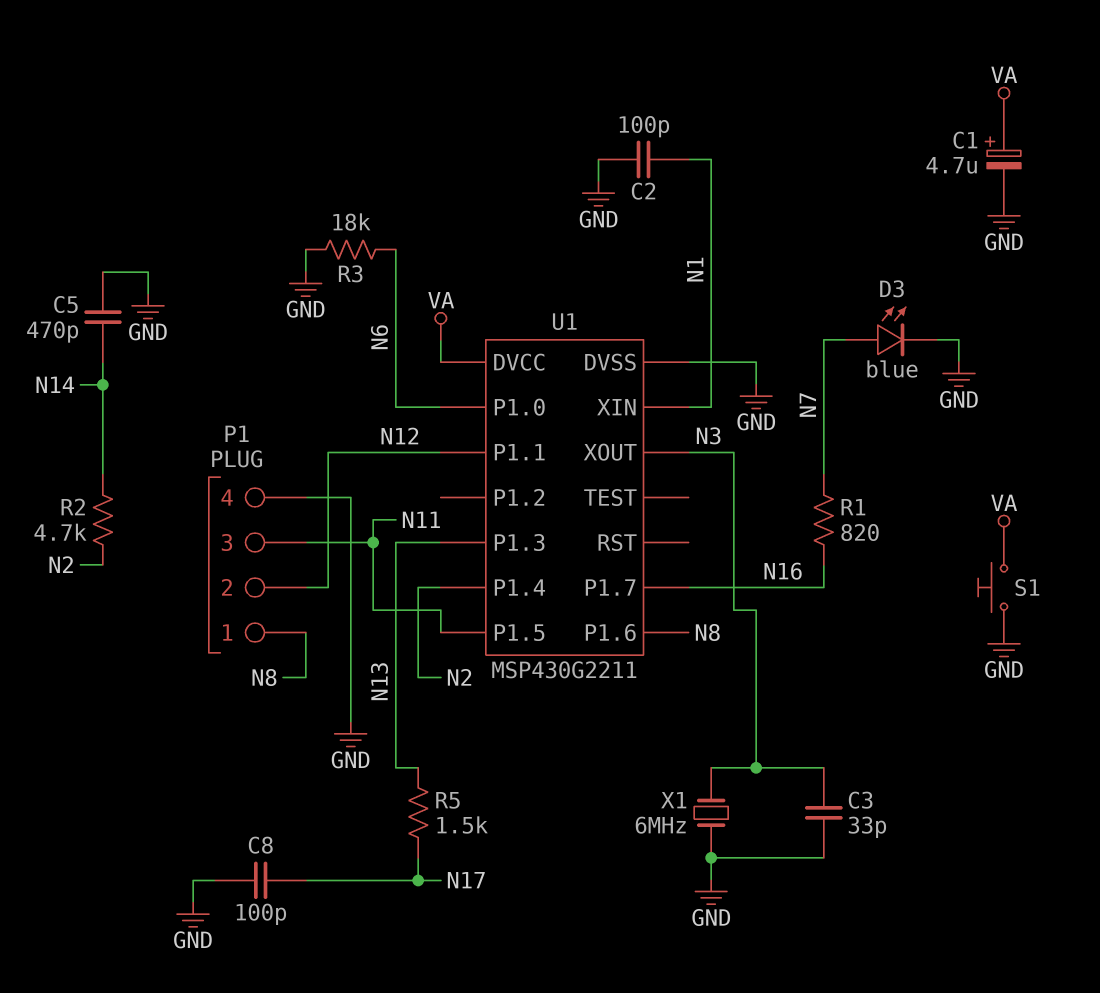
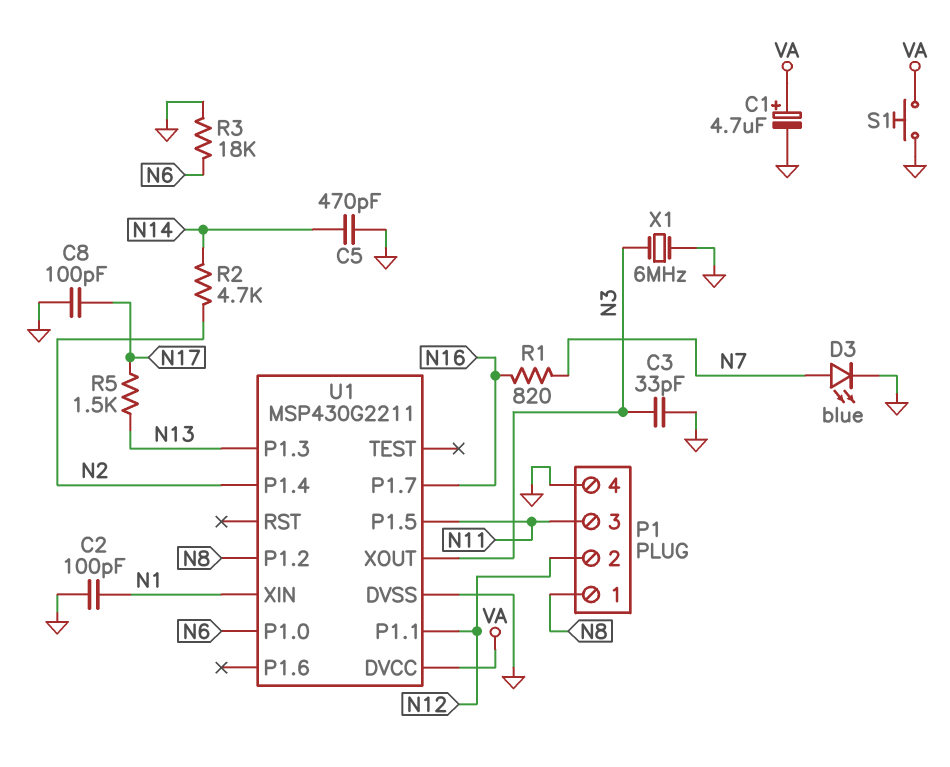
U1 pin P1.2: none -> N8
U1 pin P1.6: N8 -> none

